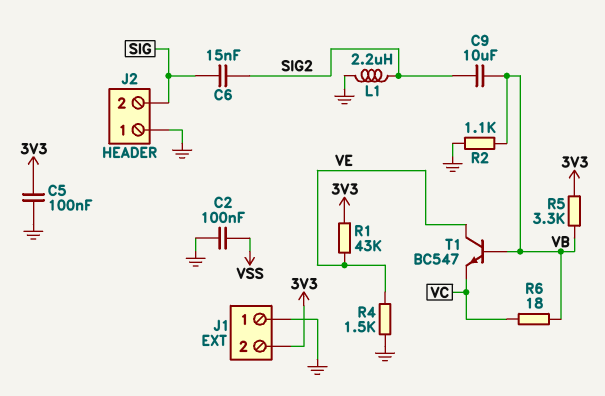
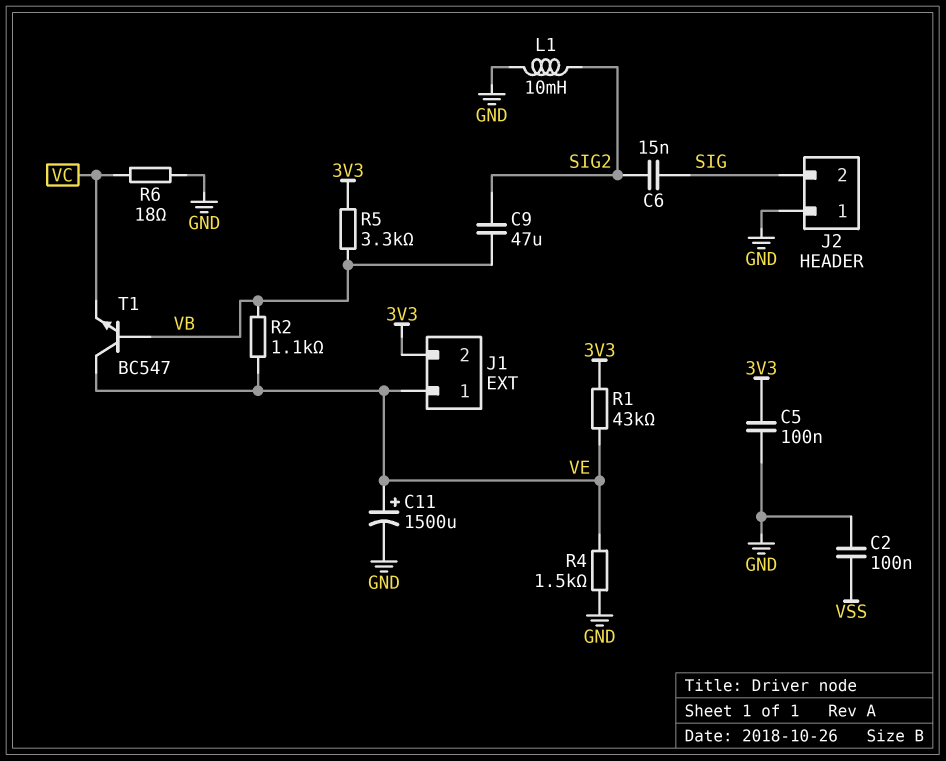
C9: 10uF (SIG2, VB) -> 47uF (SIG2, VB)
C11: none -> 1500uF (plus VE, minus GND)
J1 pin 1: GND -> VE
L1: 2.2uH (GND, SIG2) -> 10mH (GND, SIG2)
R2: 1.1k (GND, VB) -> 1.1k (VB, VE)
R6: 18 (VB, VC) -> 18 (GND, VC)

